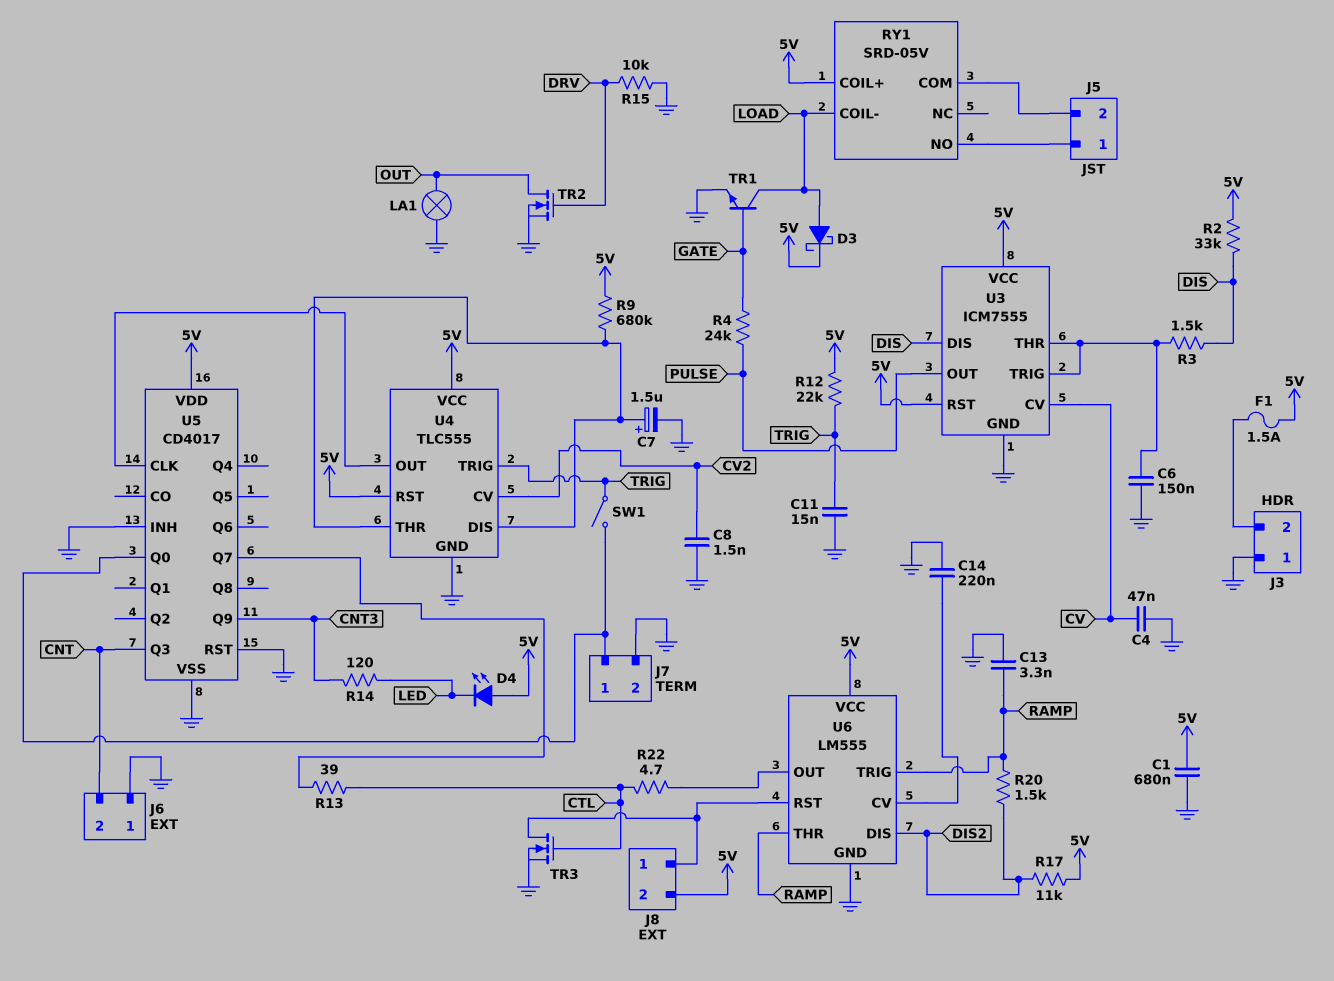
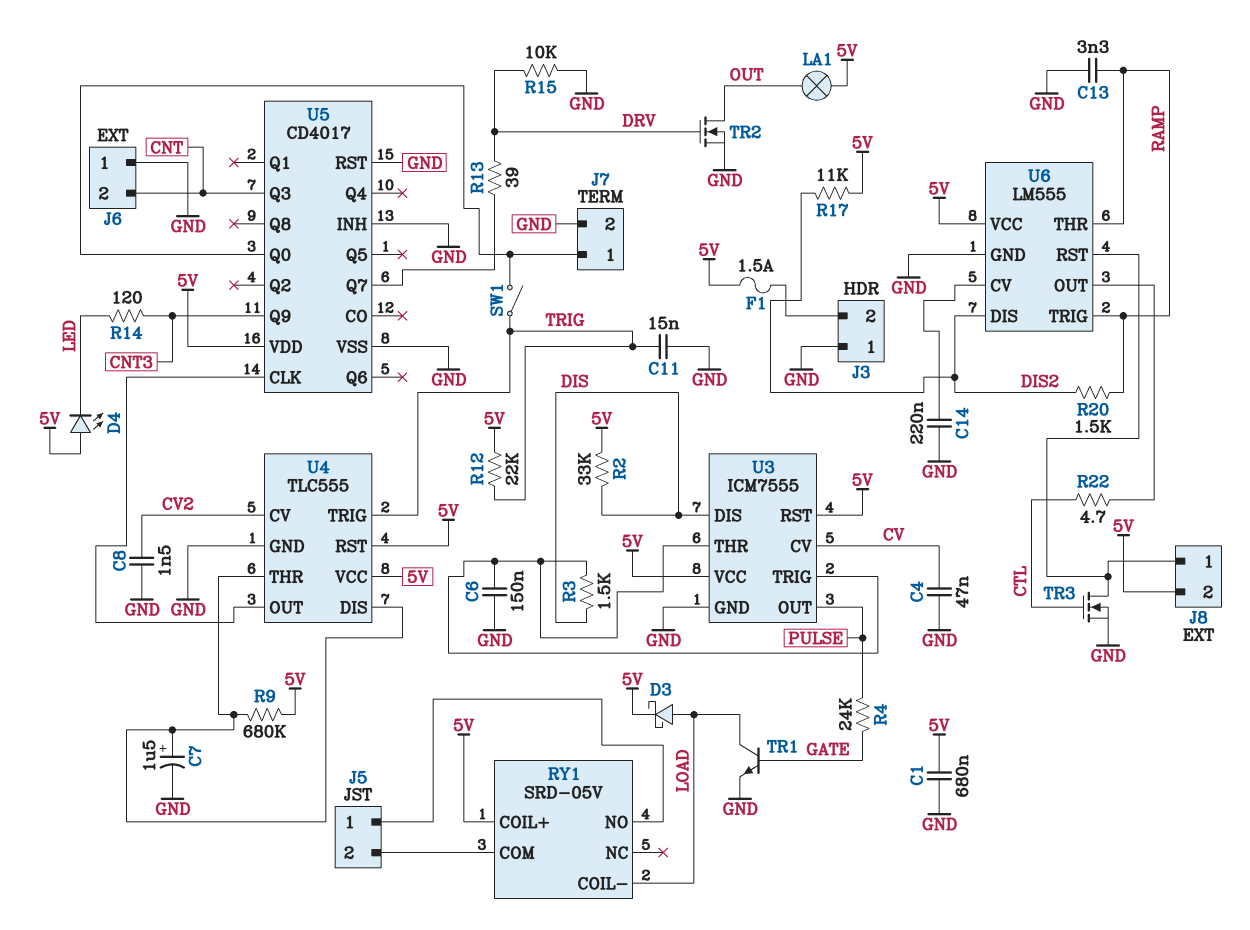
LA1: lamp (GND, OUT) -> lamp (5V, OUT)
R13: 39 (CTL, U5/Q7) -> 39 (DRV, U5/Q7)

